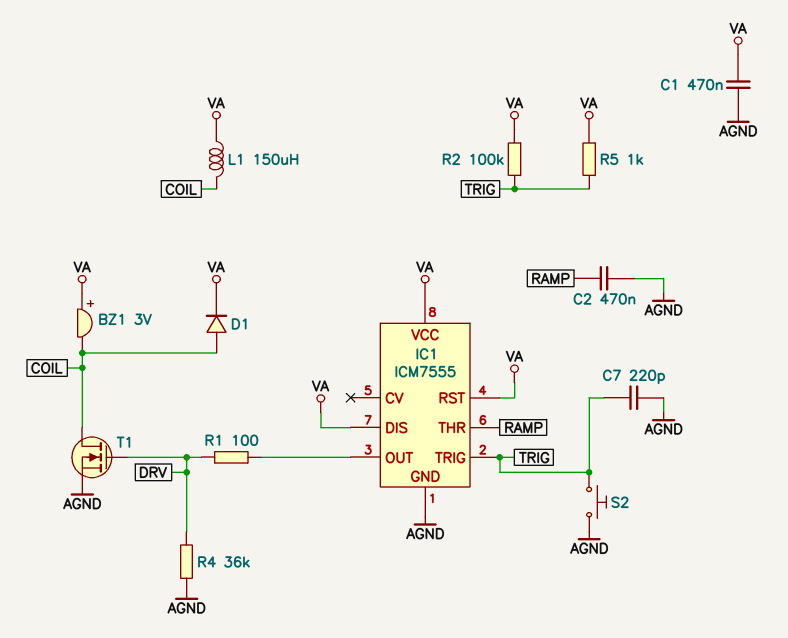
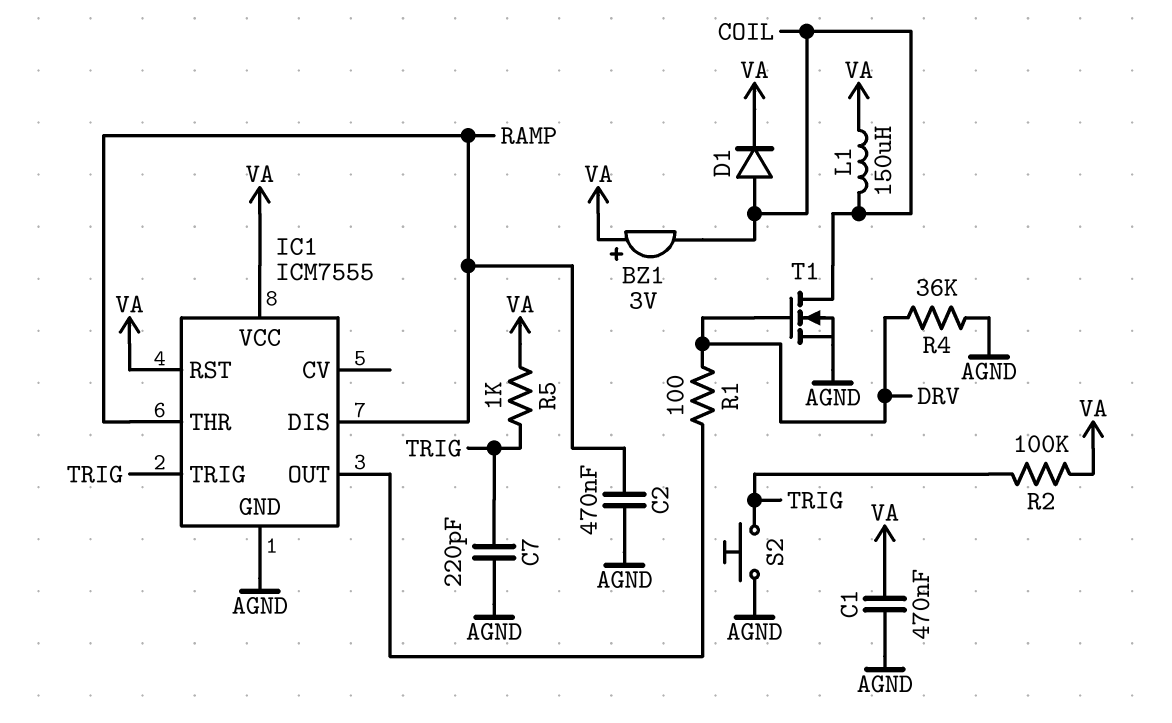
IC1 pin DIS: VA -> RAMP

